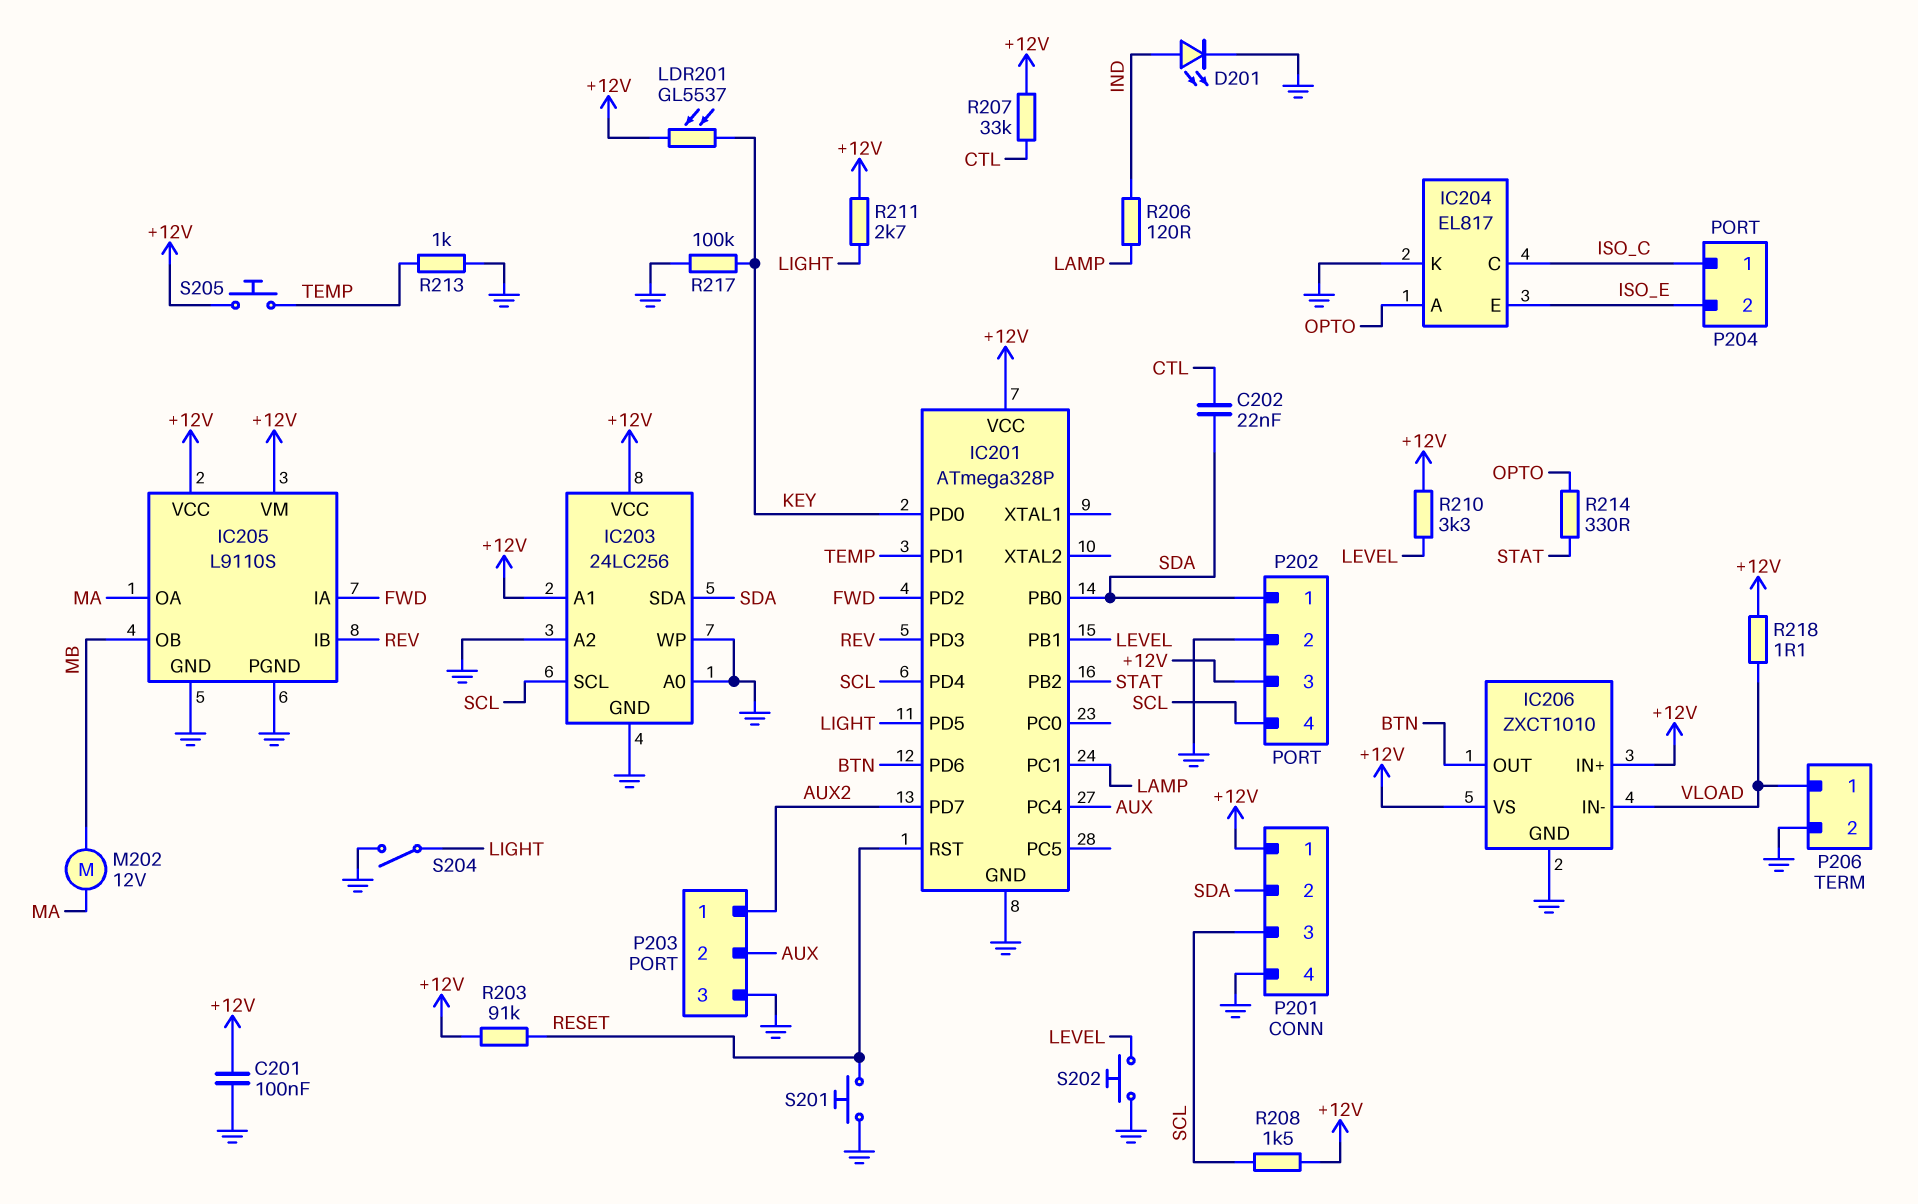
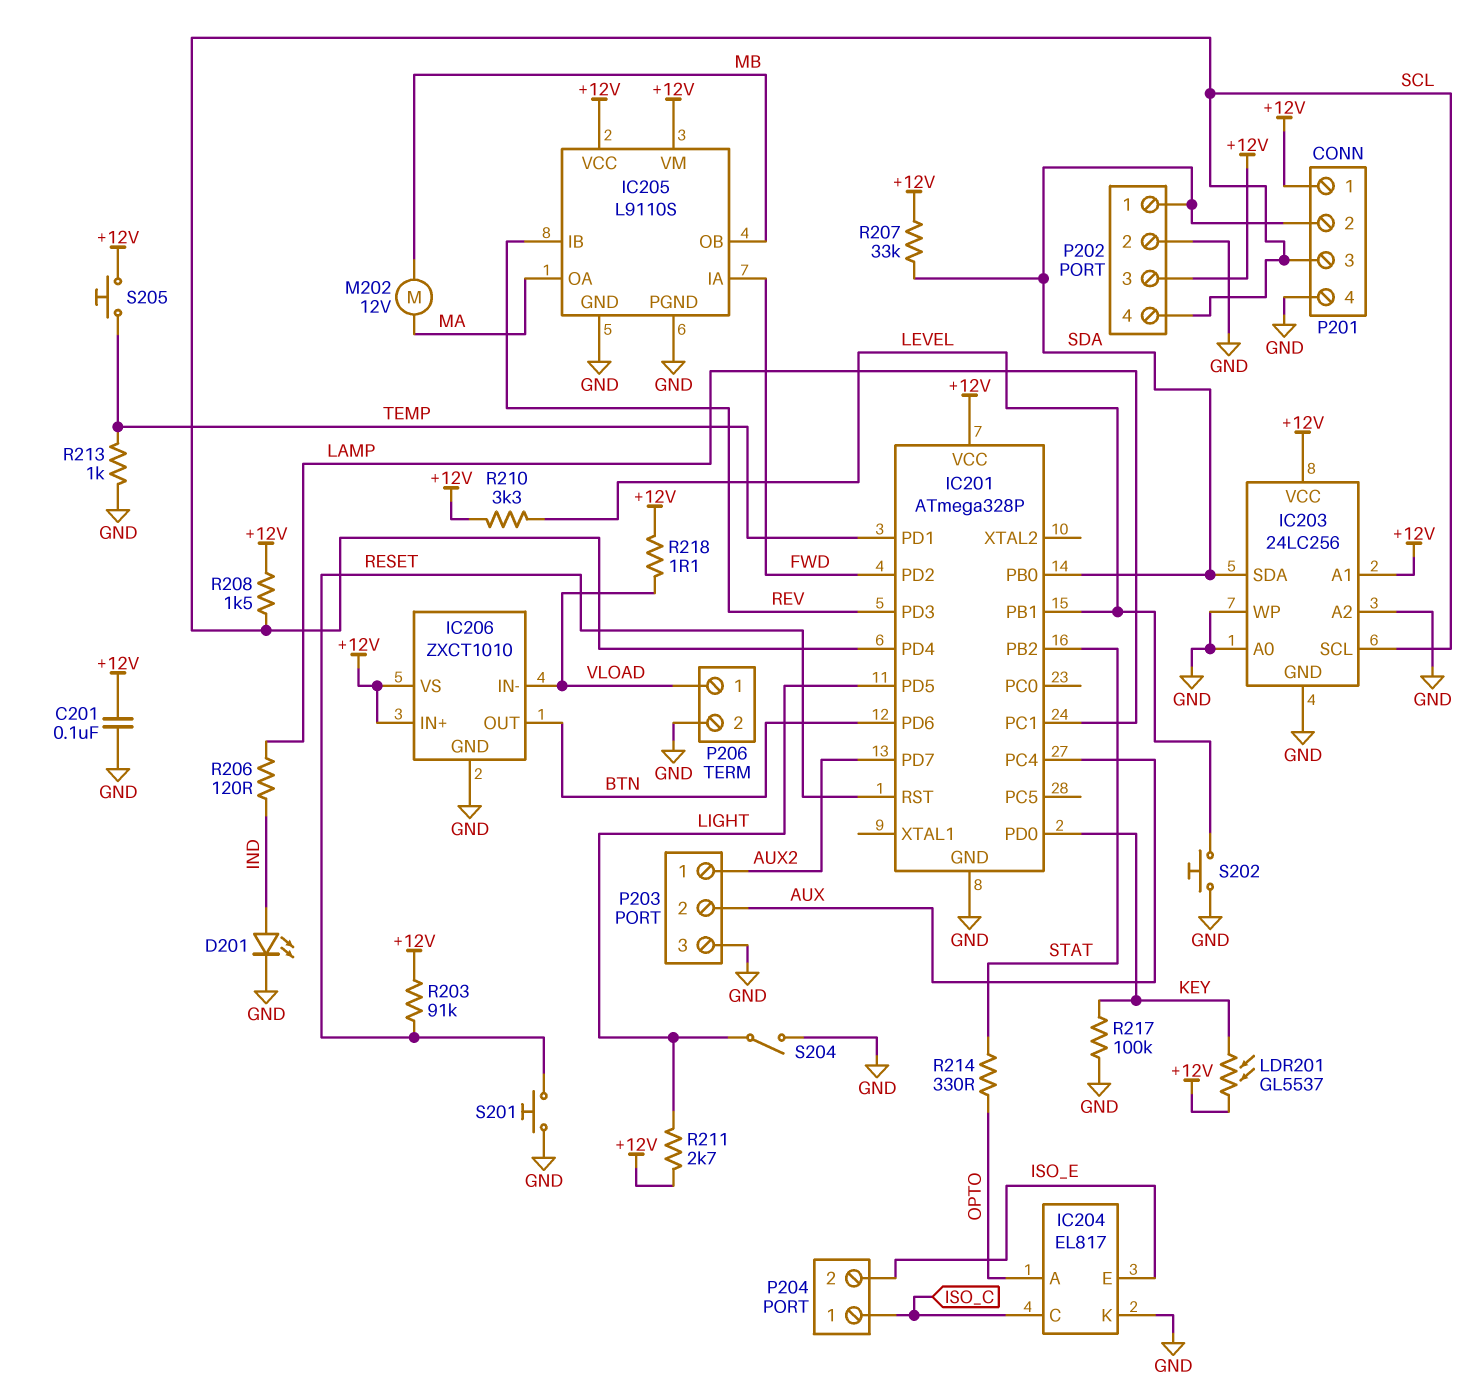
C202: 22nF (CTL, SDA) -> none
R207: 33k (+12V, CTL) -> 33k (+12V, SDA)

